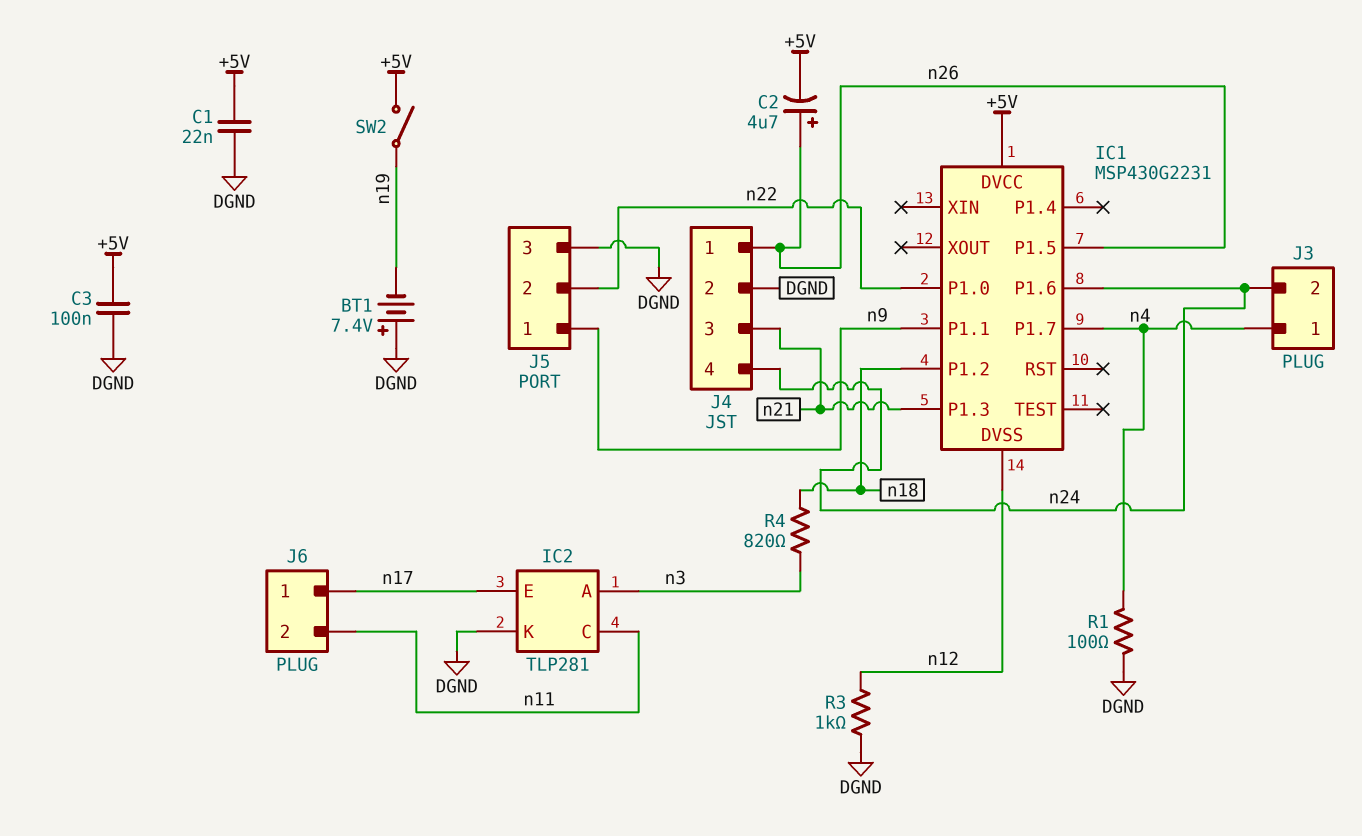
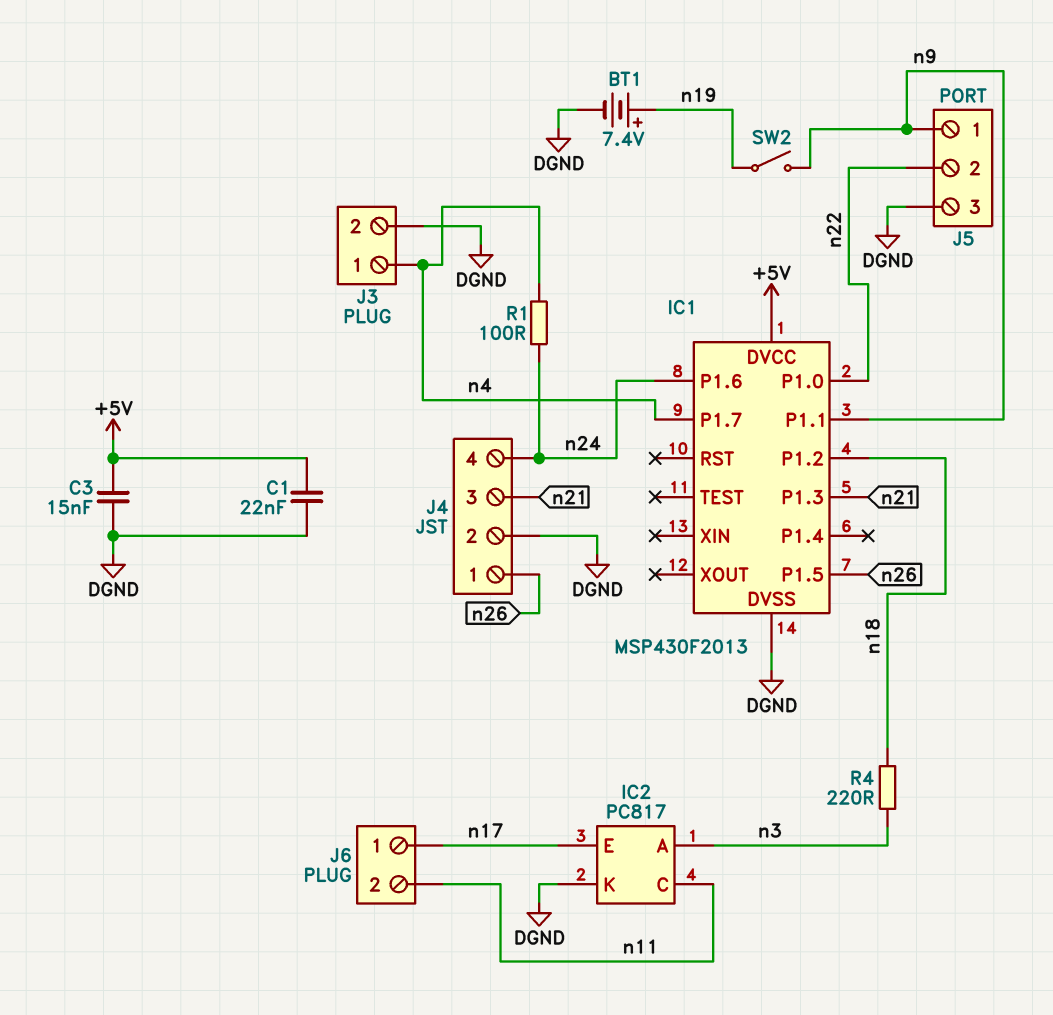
BT1: 7.4V (plus DGND, minus n19) -> 7.4V (plus n19, minus DGND)
C2: 4.7uF (plus n26, minus +5V) -> none
C3: 100nF (+5V, DGND) -> 15nF (+5V, DGND)
IC1: MSP430G2231 -> MSP430F2013
IC1 pin DVSS: n12 -> DGND
IC2: TLP281 -> PC817
J3 pin 2: n24 -> DGND
R1: 100 (DGND, n4) -> 100 (n4, n24)
R3: 1k (DGND, n12) -> none
R4: 820 (n3, n18) -> 220 (n3, n18)
SW2: switch (+5V, n19) -> switch (n9, n19)

